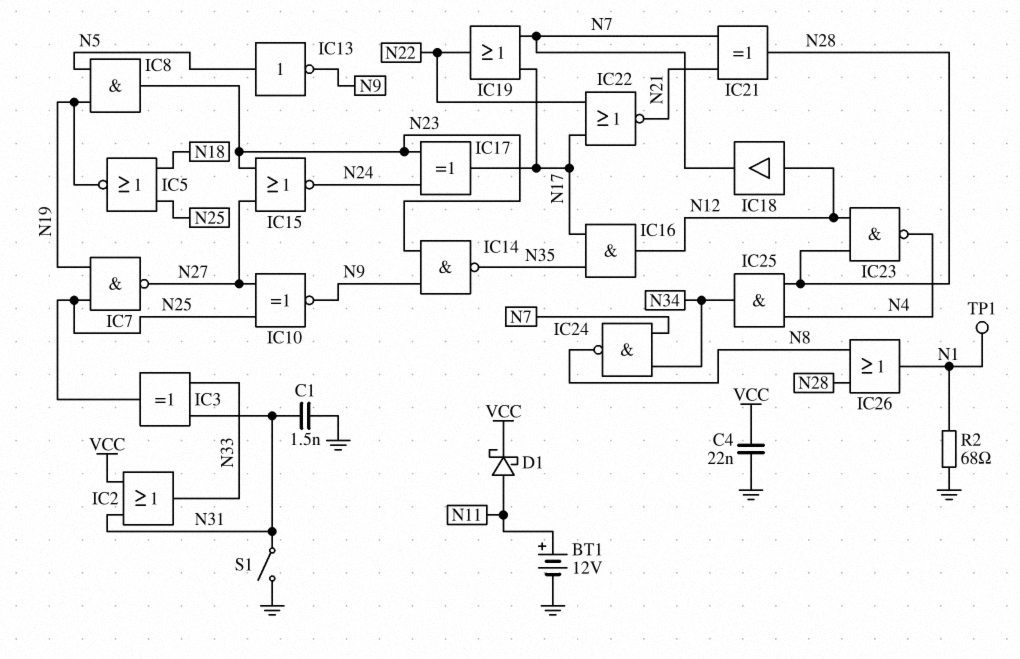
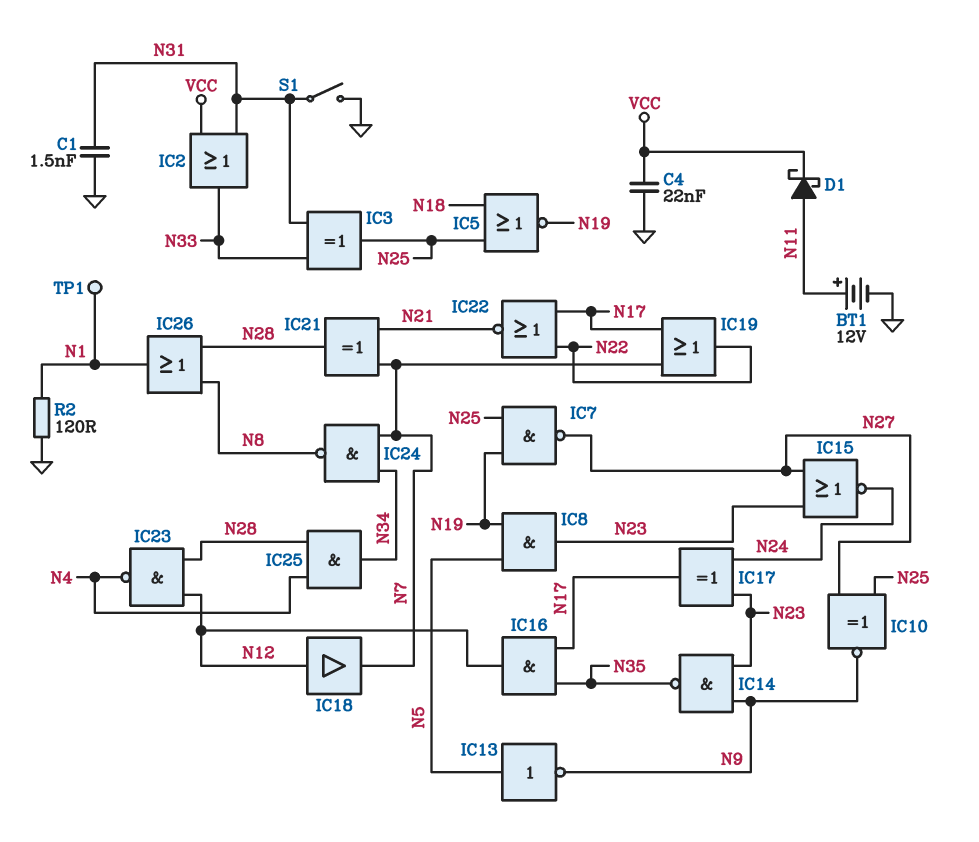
R2: 68 (GND, N1) -> 120 (GND, N1)

